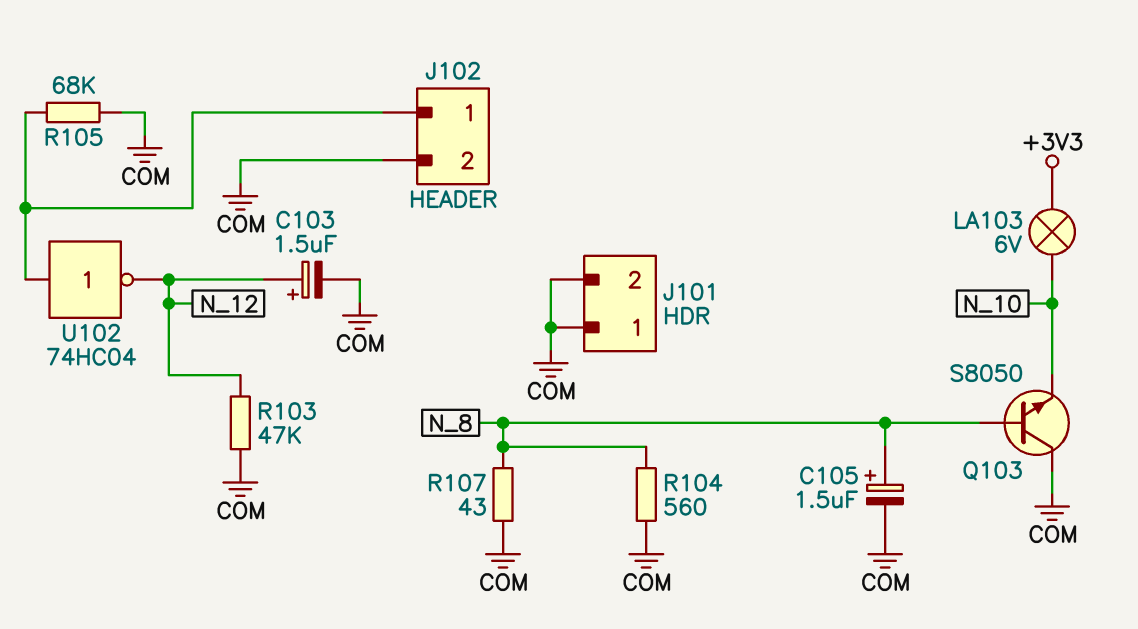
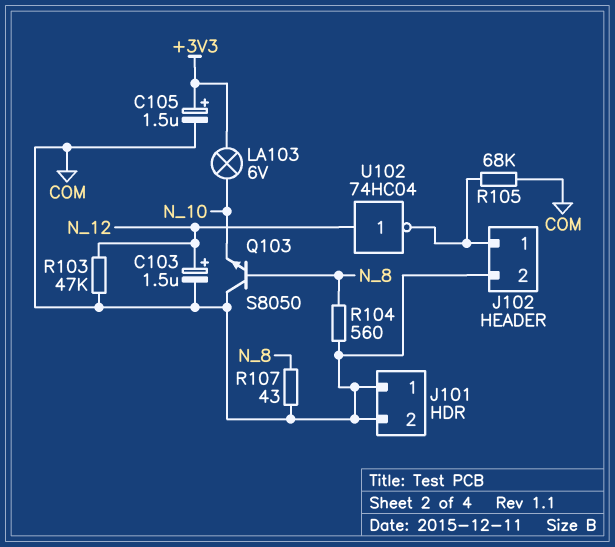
C105: 1.5uF (plus N_8, minus COM) -> 1.5uF (plus +3V3, minus COM)
U102: NOT 74HC04 (in J102/1, out N_12) -> NOT 74HC04 (in N_12, out J102/1)

